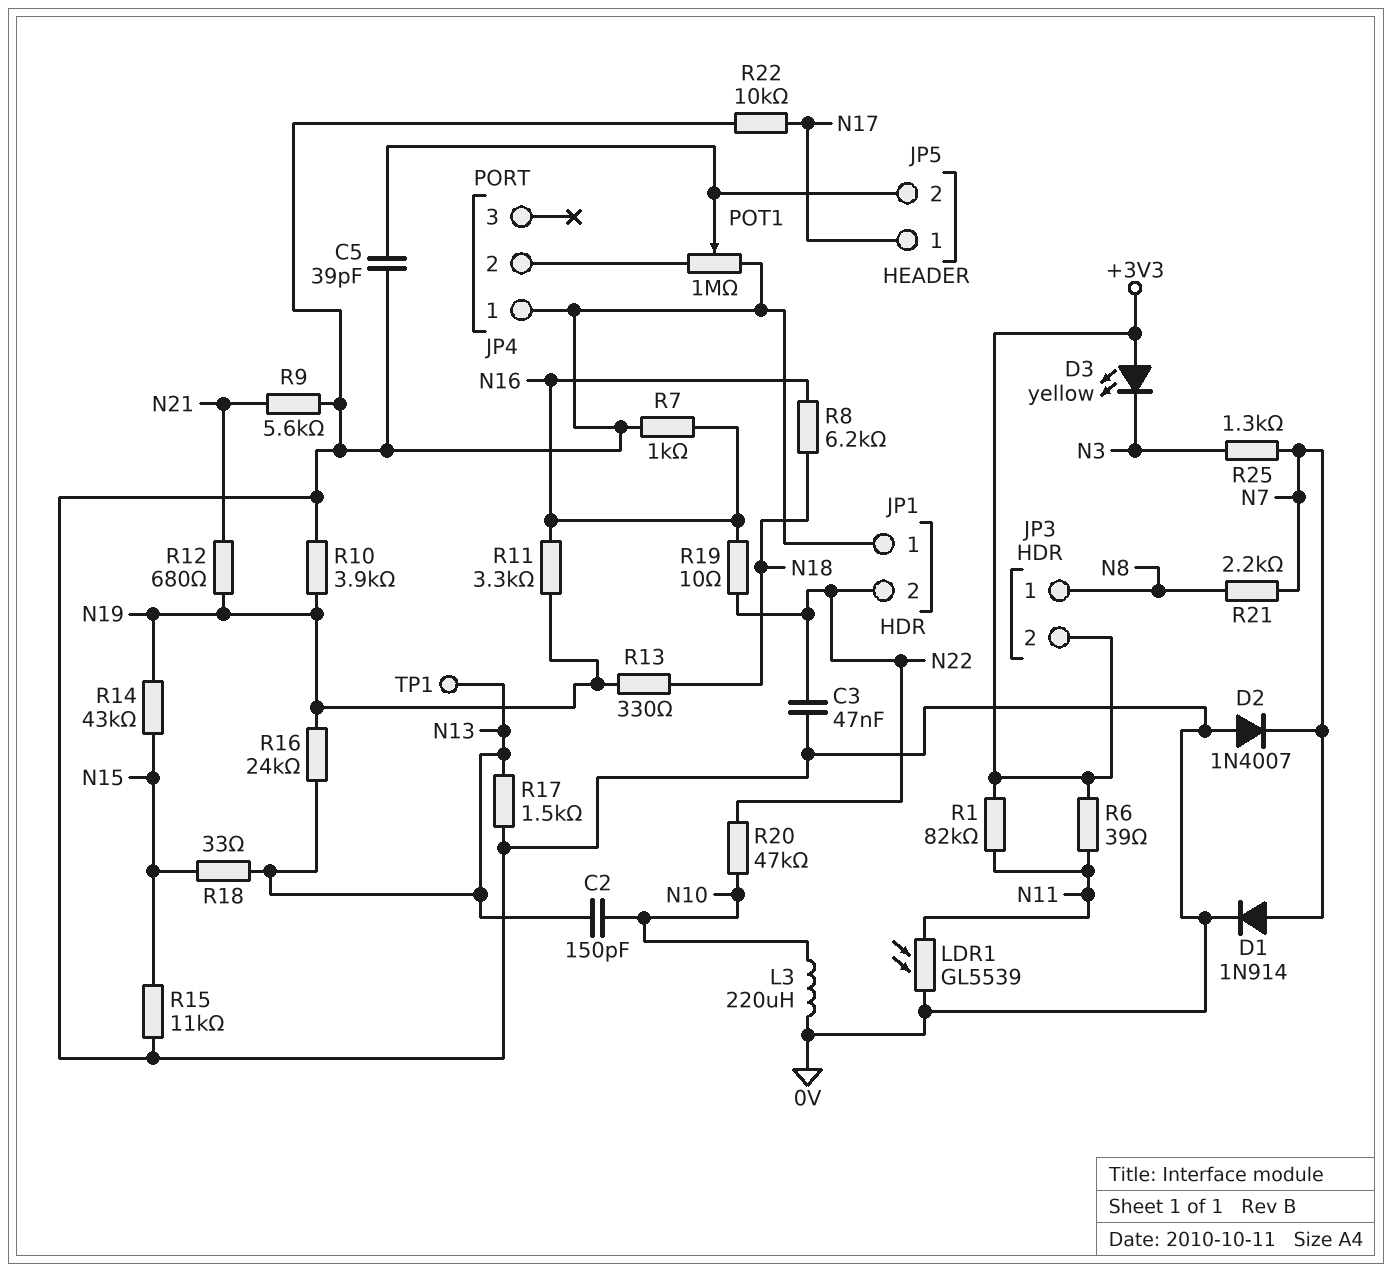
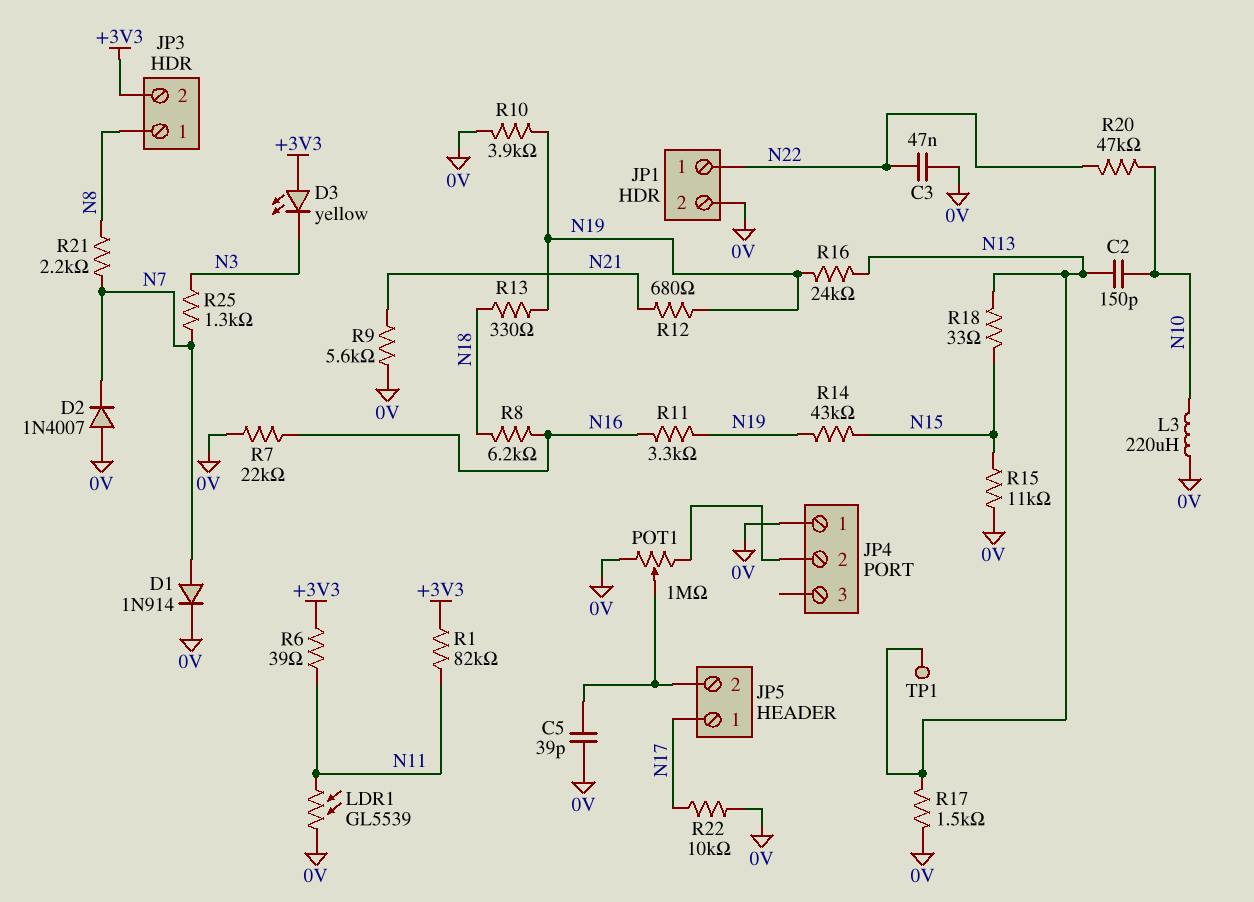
JP1 pin 1: 0V -> N22
JP1 pin 2: N22 -> 0V
R7: 1k (0V, N16) -> 22k (0V, N16)
R19: 10 (N16, N22) -> none

